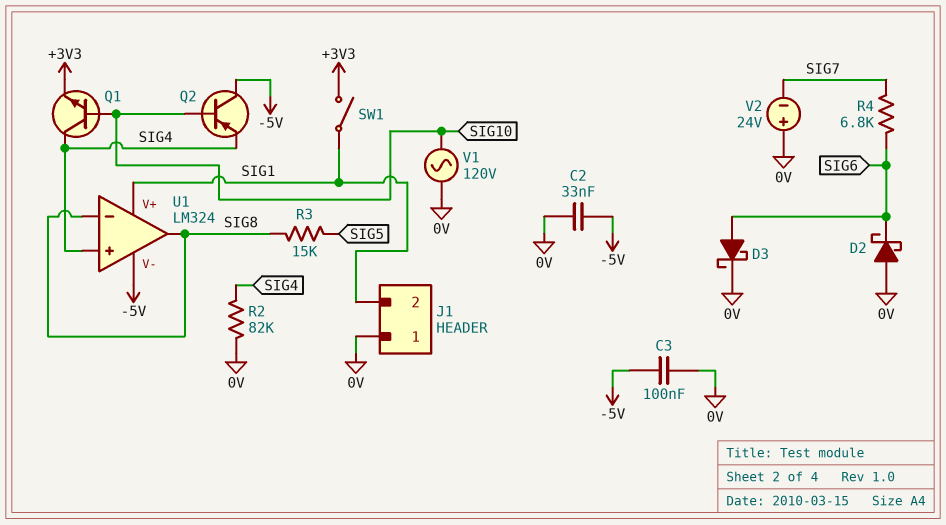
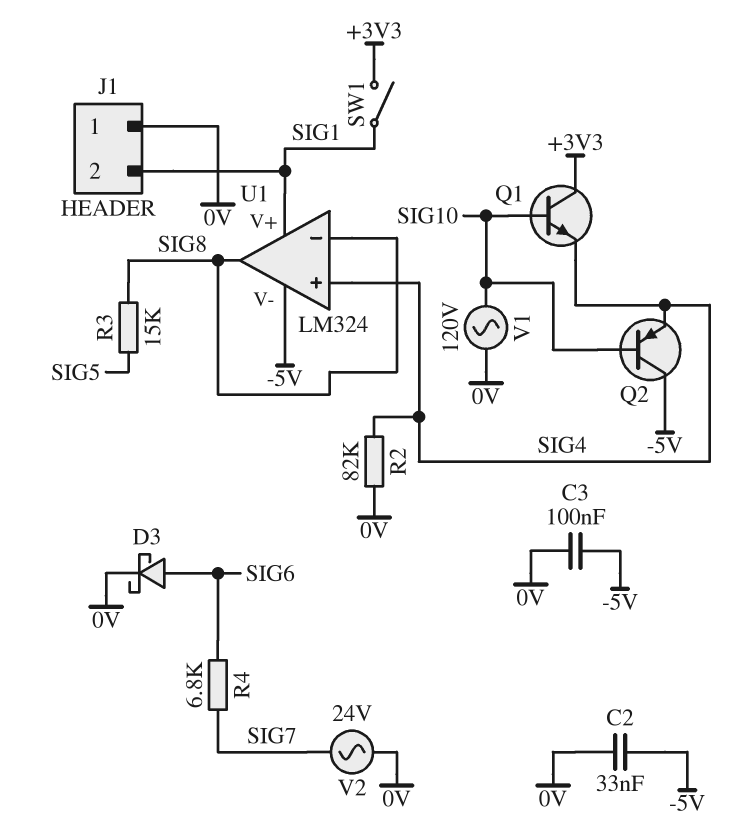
D2: schottky (A 0V, K SIG6) -> none
Q1: NPN (B SIG10, C SIG4, E +3V3) -> NPN (B SIG10, C +3V3, E SIG4)
V2: 24V (plus 0V, minus SIG7) -> AC 24V (0V, SIG7)

